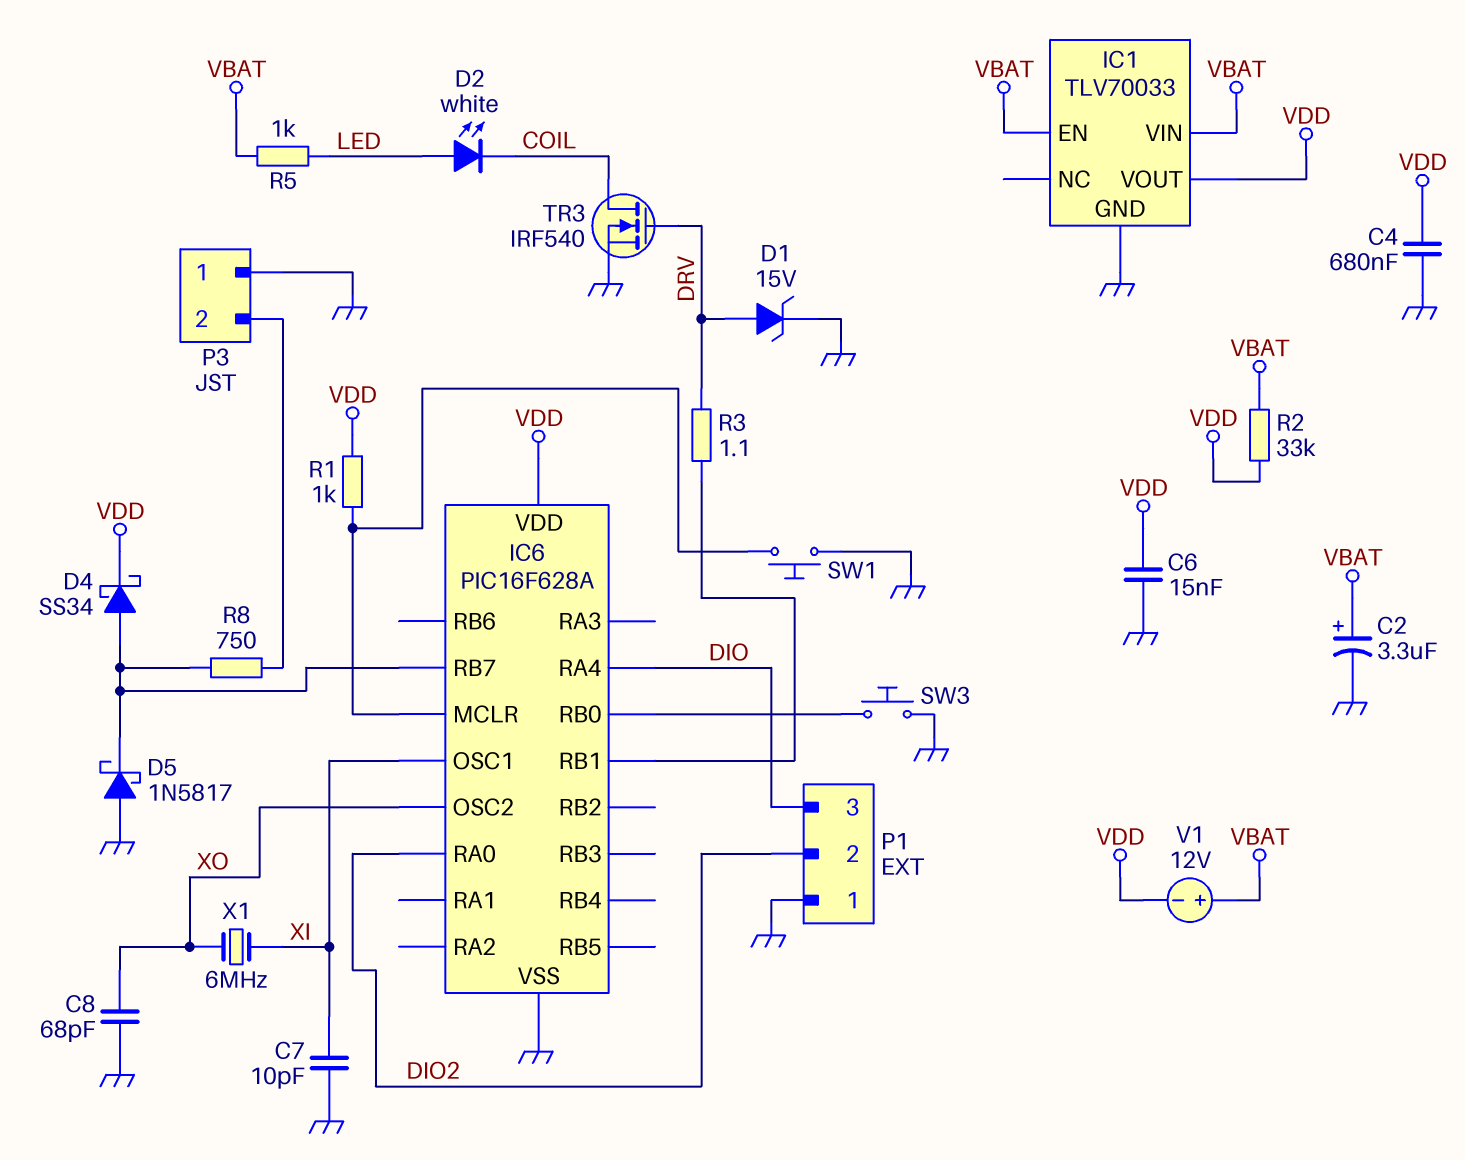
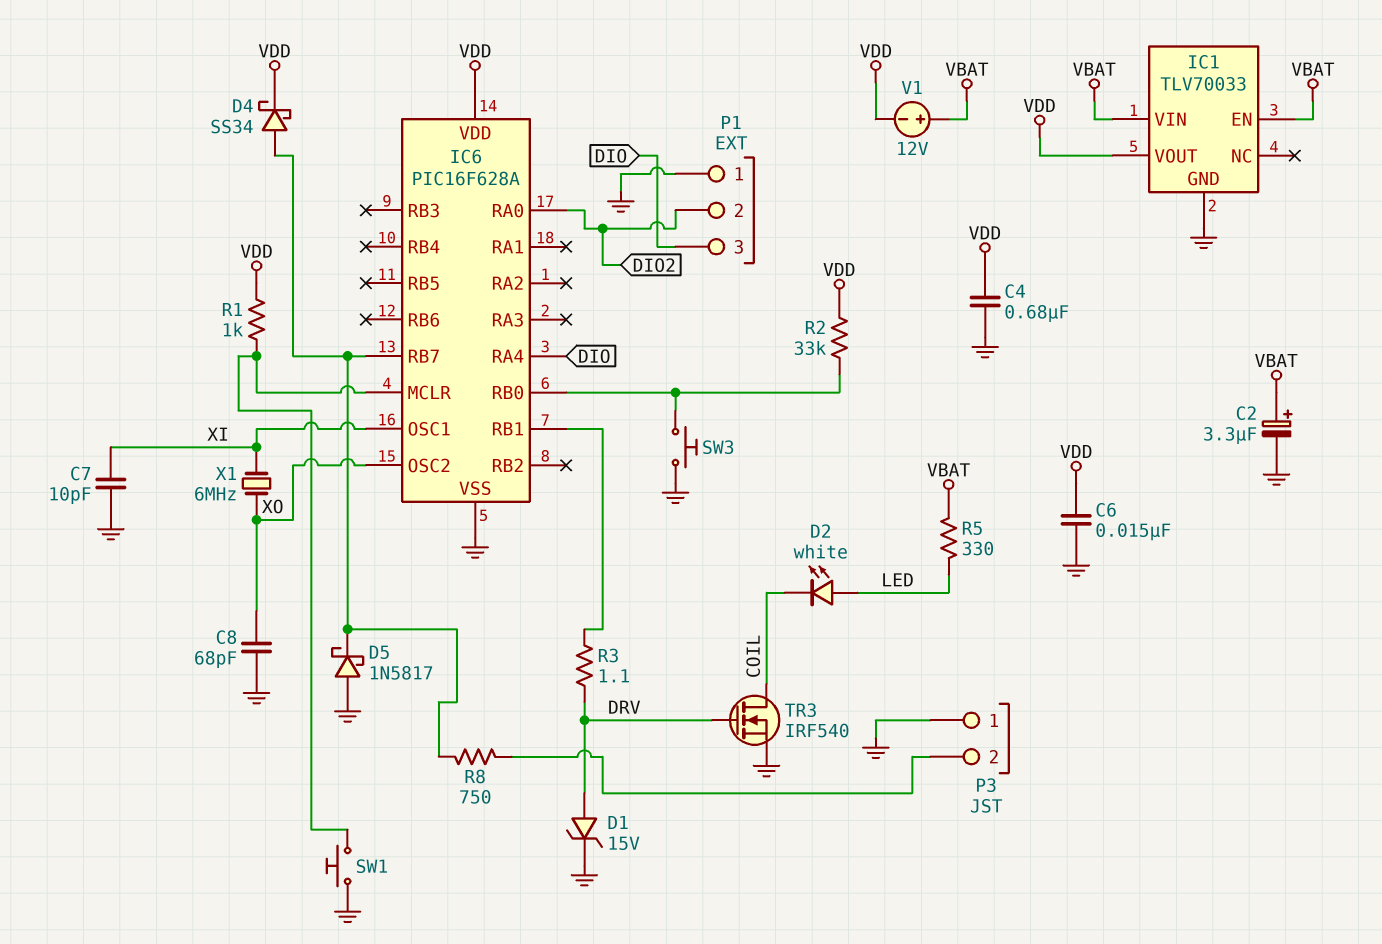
R2: 33k (VBAT, VDD) -> 33k (IC6/RB0, VDD)
R5: 1k (LED, VBAT) -> 330 (LED, VBAT)

